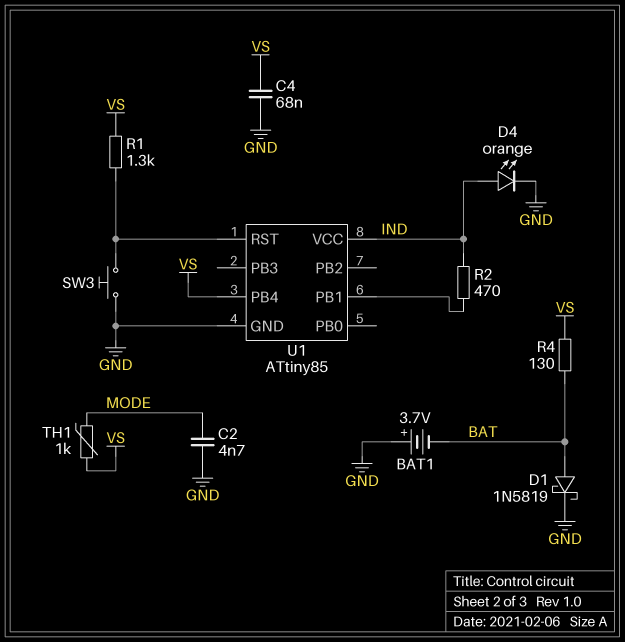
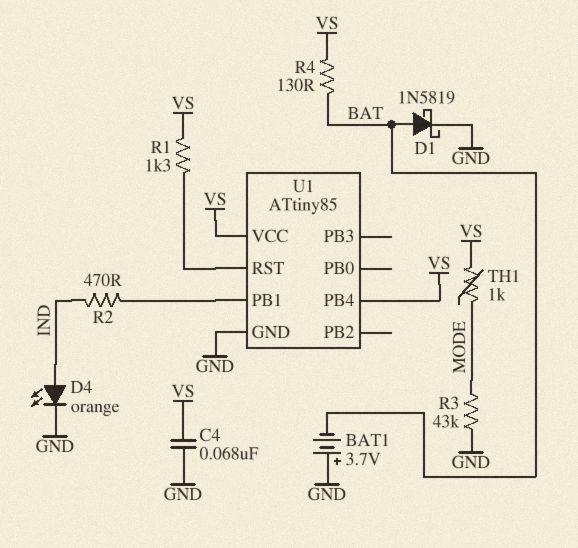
C2: 4.7nF (GND, MODE) -> none
R3: none -> 43k (GND, MODE)
SW3: button (GND, U1/RST) -> none
U1 pin VCC: IND -> VS

